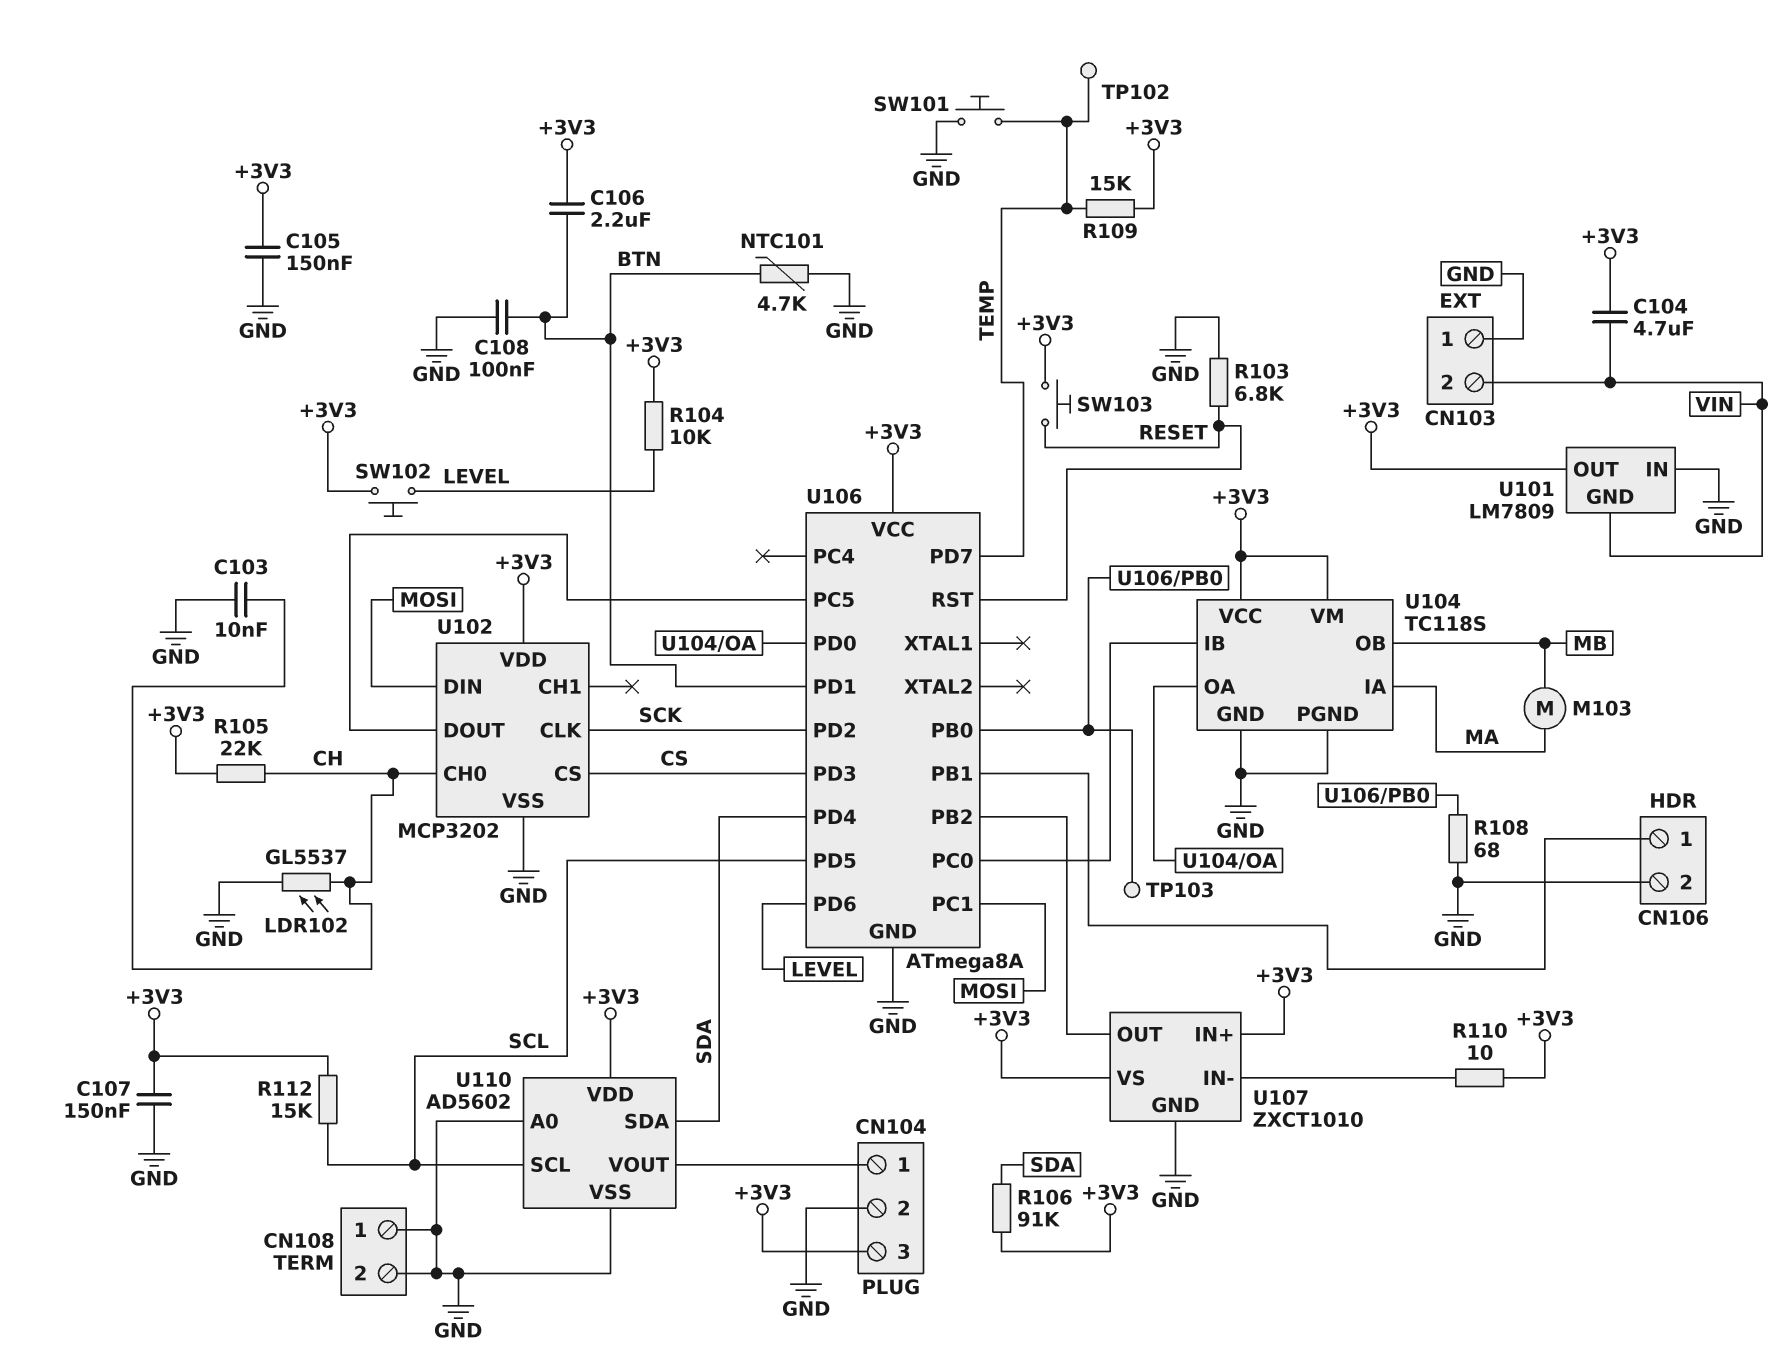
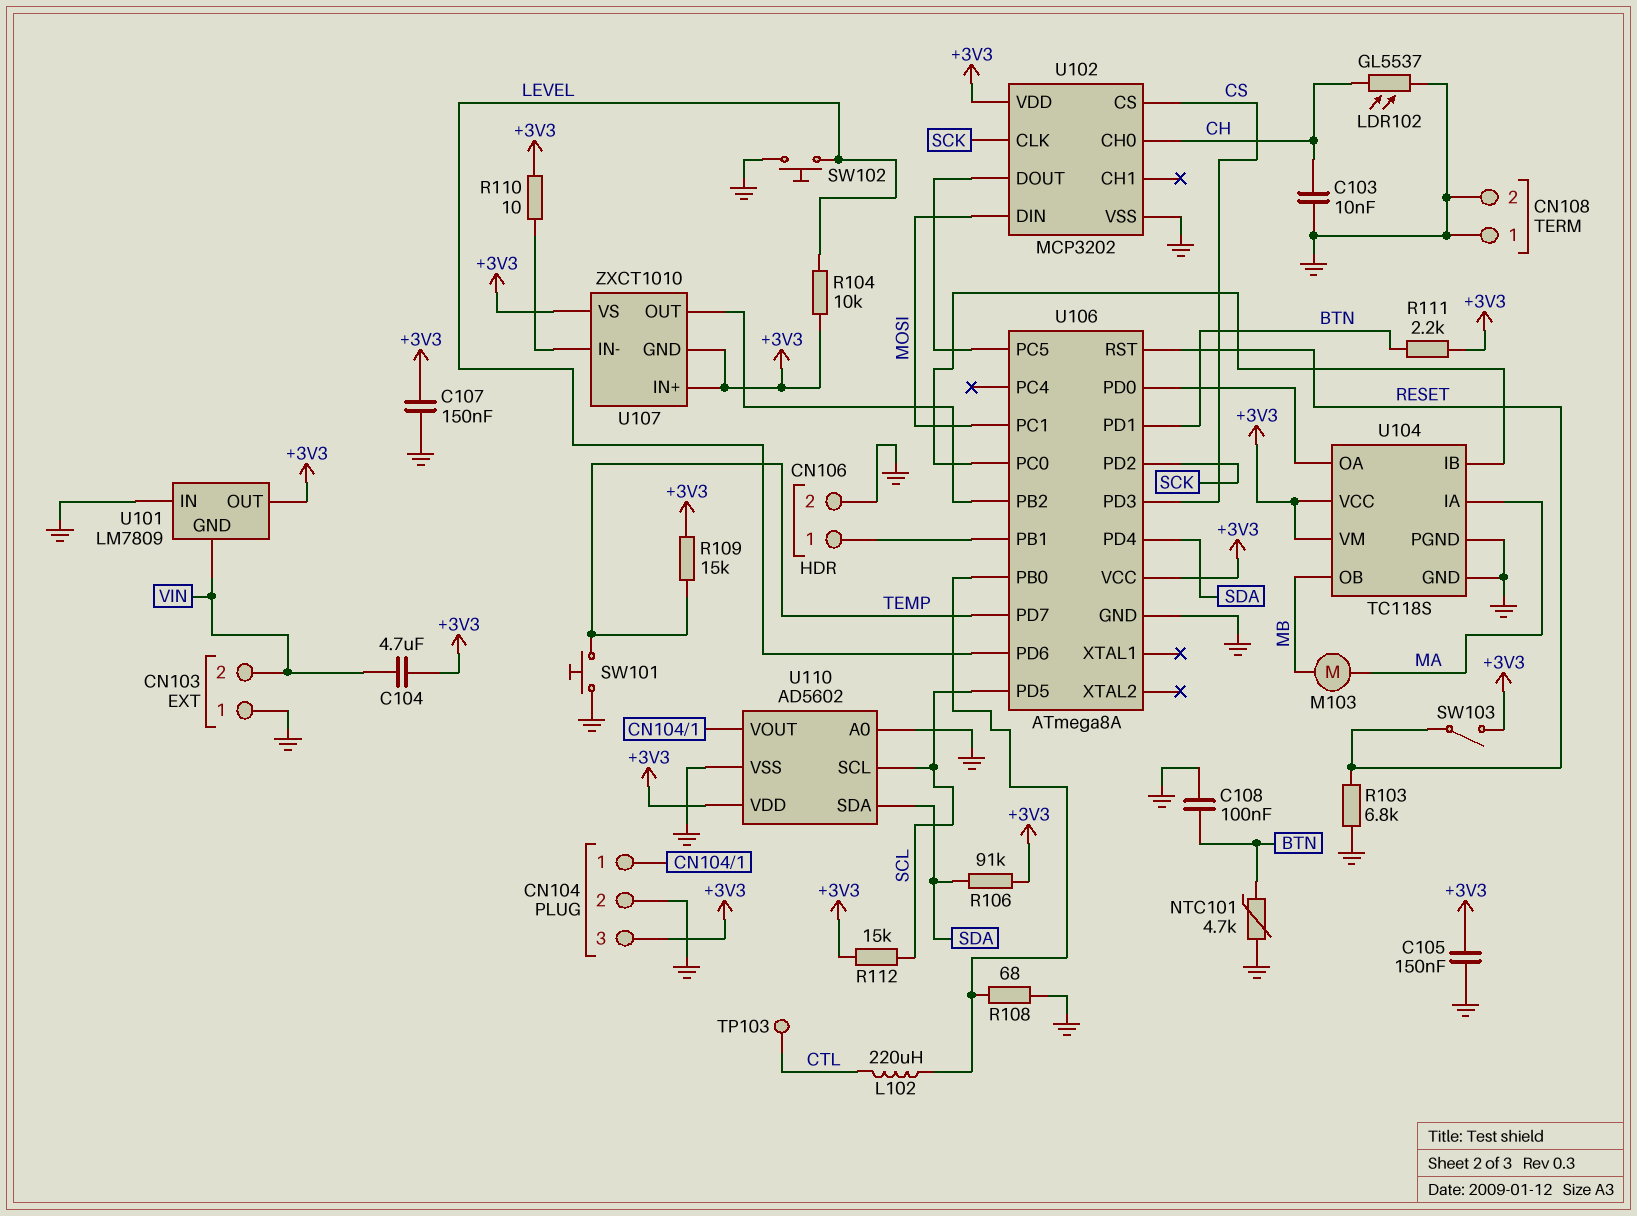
C106: 2.2uF (+3V3, BTN) -> none
L102: none -> 220uH (CTL, U106/PB0)
R105: 22k (+3V3, CH) -> none
R111: none -> 2.2k (+3V3, BTN)
SW102: button (+3V3, LEVEL) -> button (GND, LEVEL)
SW103: button (+3V3, RESET) -> switch (+3V3, RESET)
TP102: test point (TEMP) -> none
TP103: test point (U106/PB0) -> test point (CTL)
U107 pin GND: GND -> +3V3

